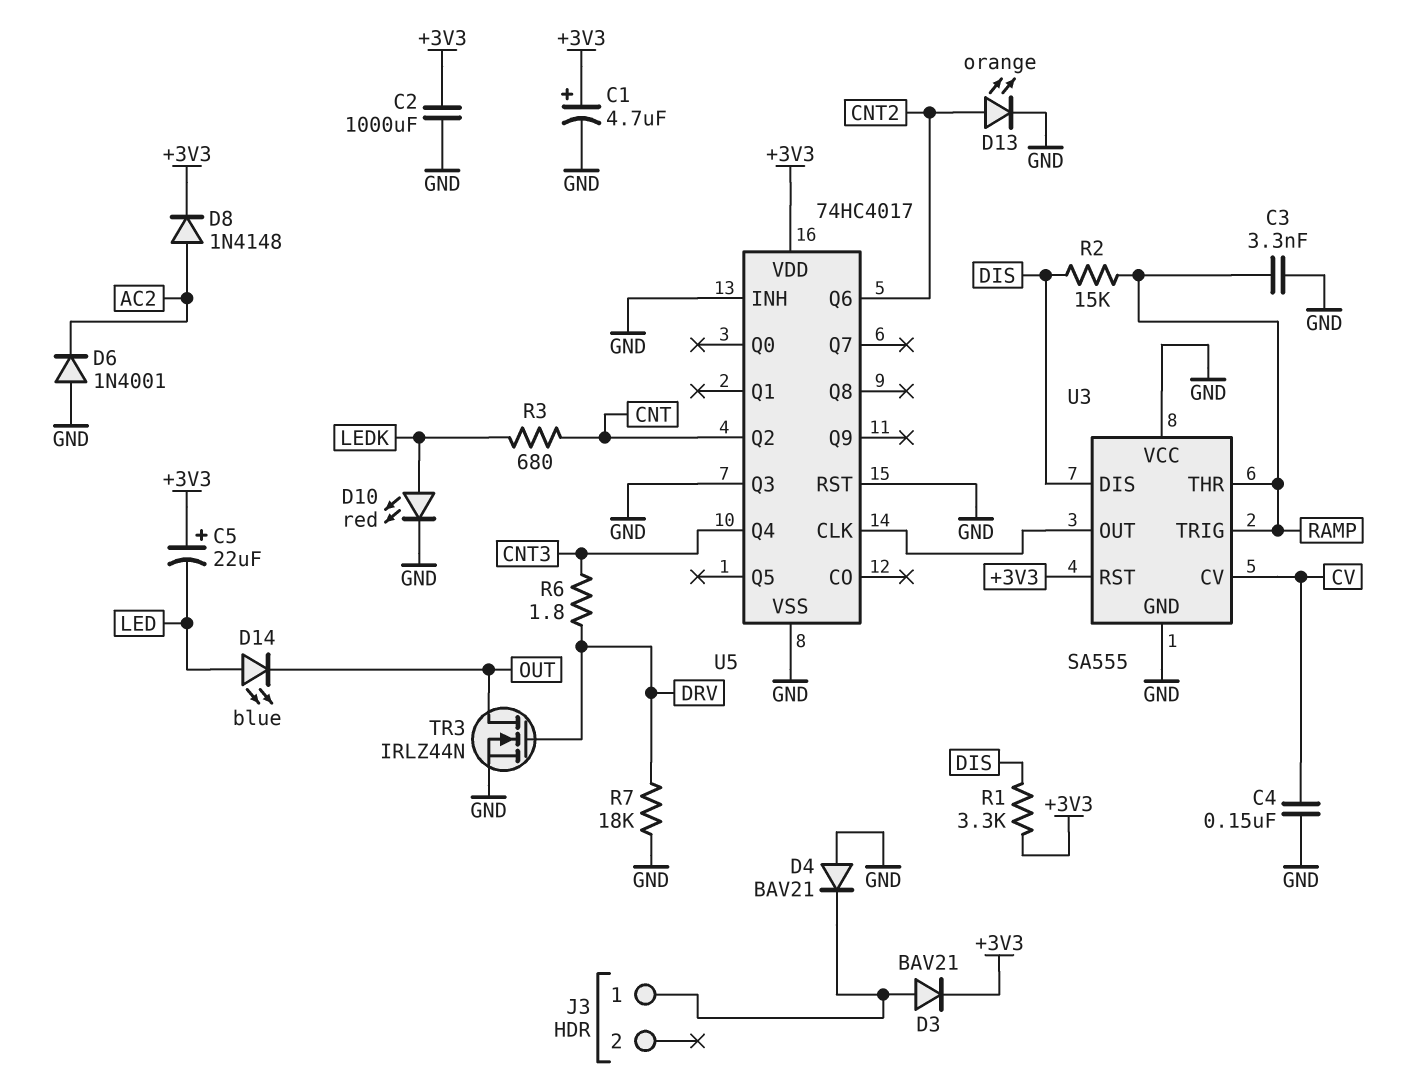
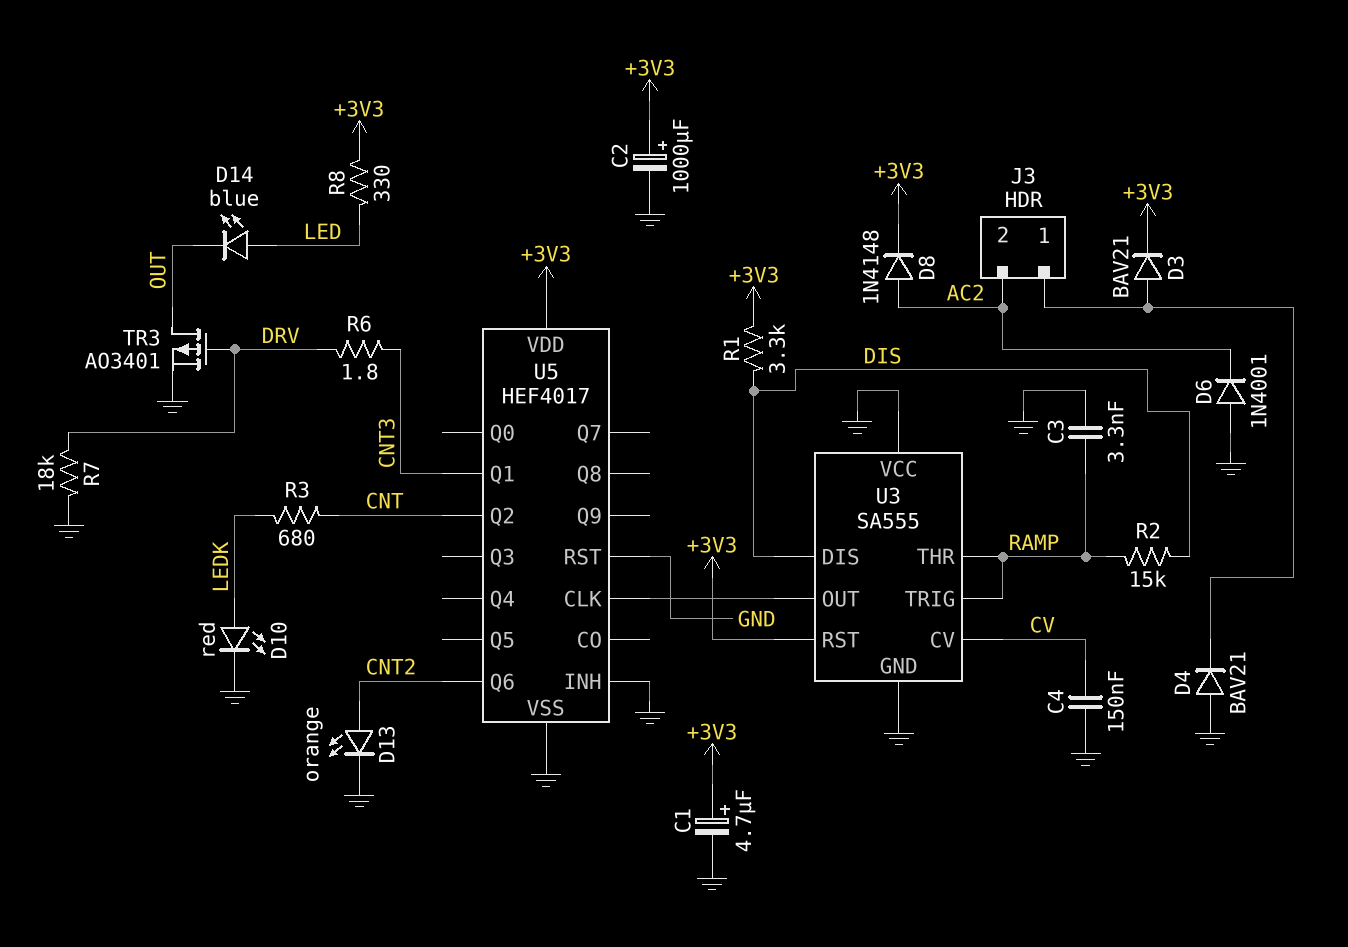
C2: 1000uF (+3V3, GND) -> 1000uF (plus +3V3, minus GND)
C5: 22uF (plus +3V3, minus LED) -> none
J3 pin 2: none -> AC2
R8: none -> 330 (+3V3, LED)
TR3: NMOS IRLZ44N (G DRV, D OUT, S GND) -> PMOS AO3401 (G DRV, D OUT, S GND)
U5: 74HC4017 -> HEF4017
U5 pin Q1: none -> CNT3
U5 pin Q3: GND -> none
U5 pin Q4: CNT3 -> none

